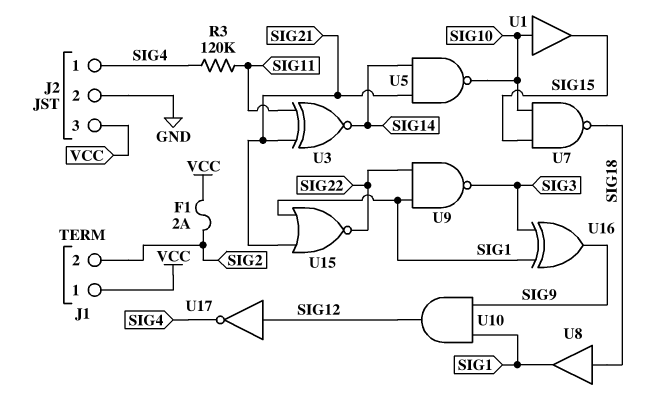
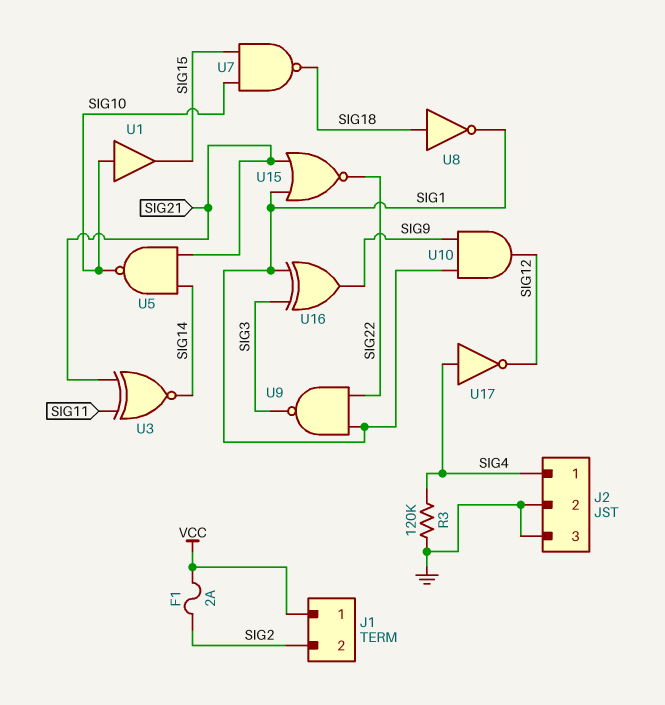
J2 pin 3: VCC -> GND
R3: 120k (SIG4, SIG11) -> 120k (GND, SIG4)
U8: buffer (in SIG18, out SIG1) -> NOT (in SIG18, out SIG1)
U17: NOT (in SIG12, out SIG4) -> NOT (in SIG4, out SIG12)

